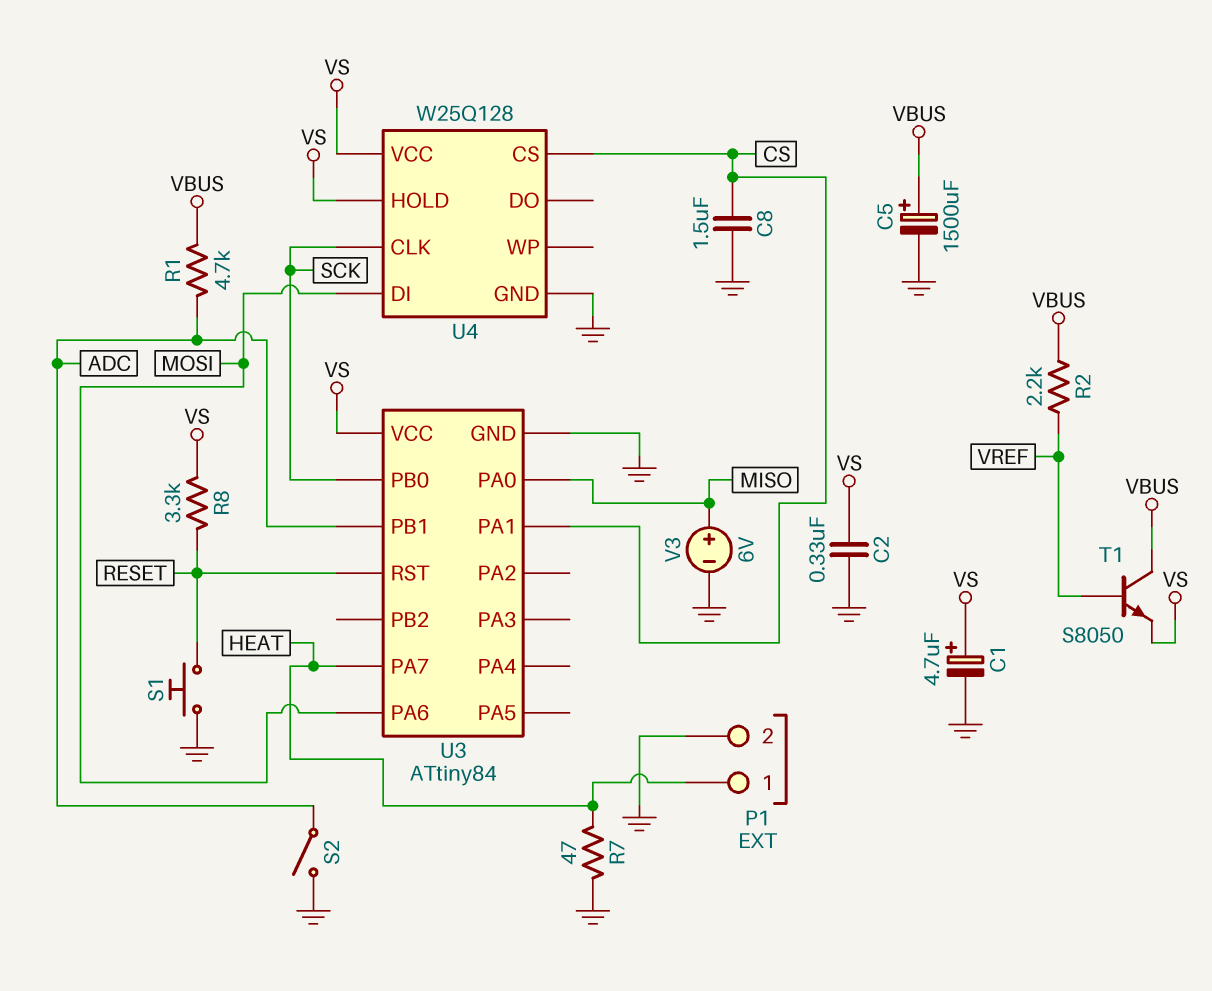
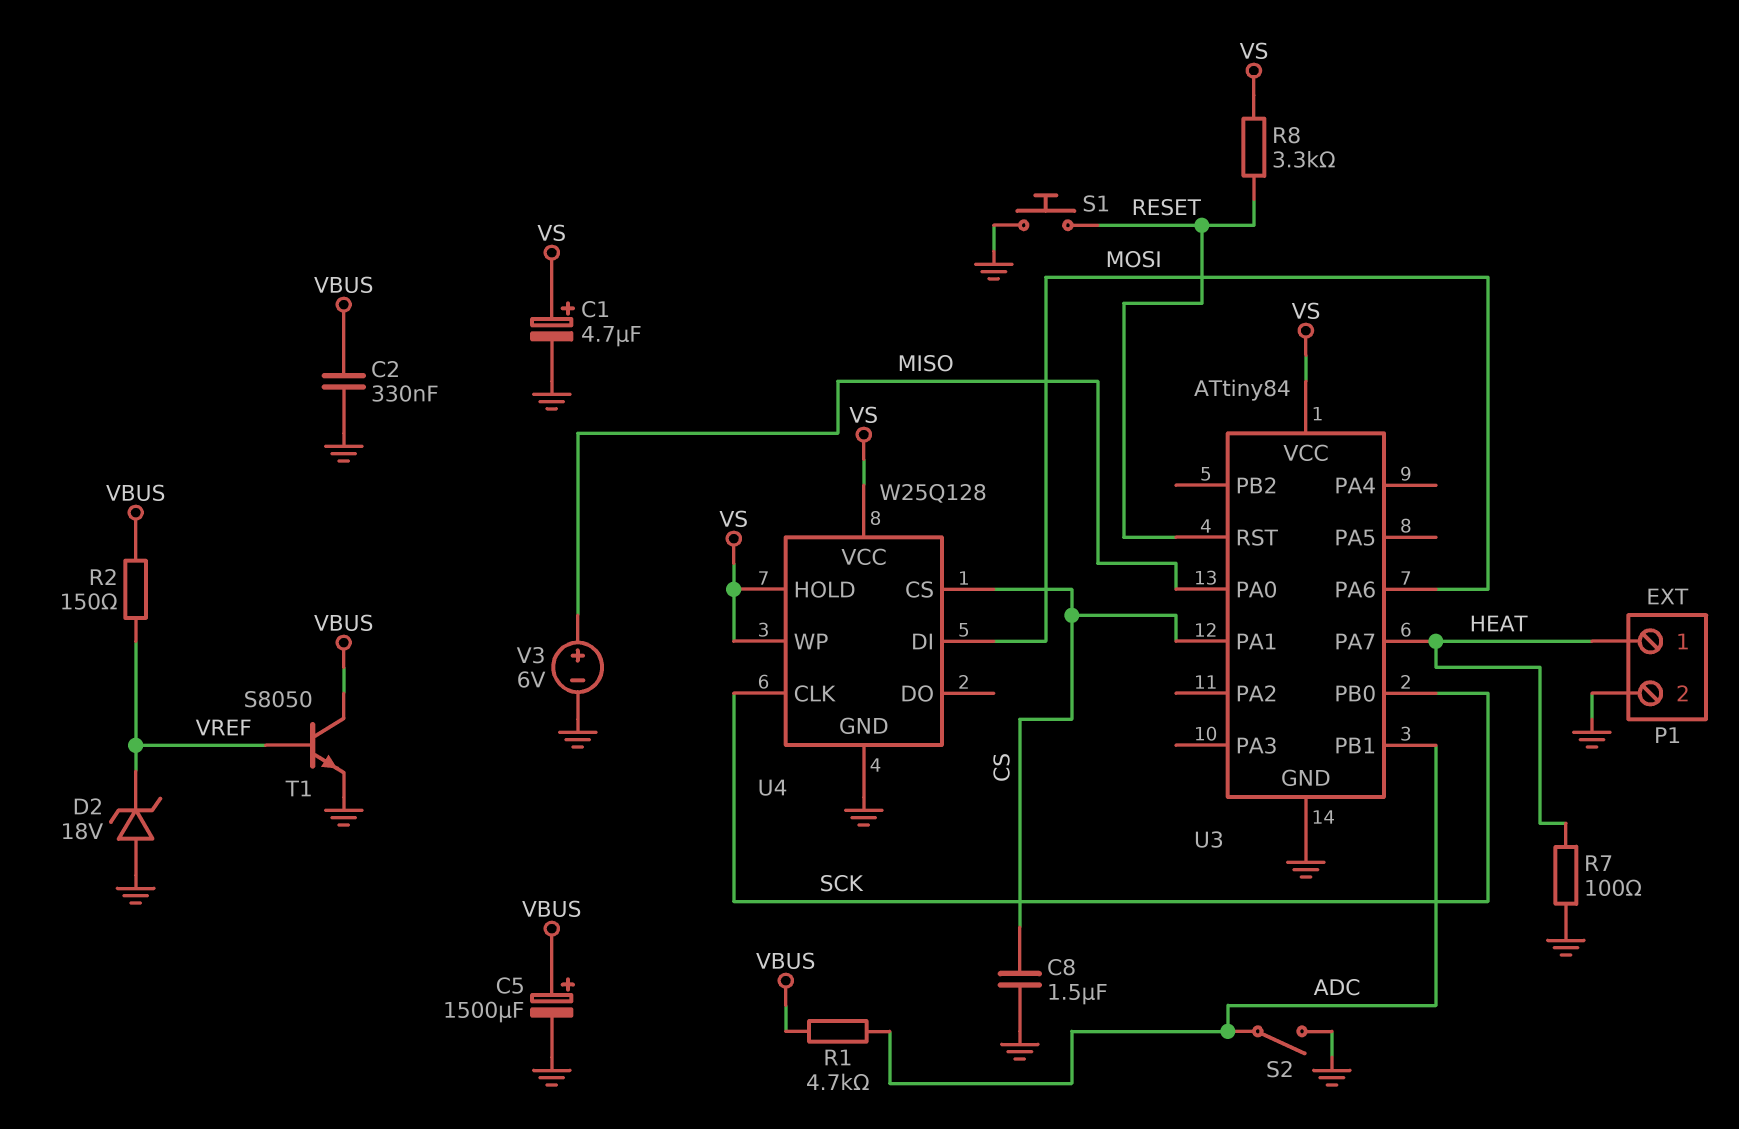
C2: 330nF (GND, VS) -> 330nF (GND, VBUS)
D2: none -> zener 18V (A GND, K VREF)
R2: 2.2k (VBUS, VREF) -> 150 (VBUS, VREF)
R7: 47 (GND, HEAT) -> 100 (GND, HEAT)
T1: NPN S8050 (B VREF, C VBUS, E VS) -> NPN S8050 (B VREF, C VBUS, E GND)
U4 pin WP: none -> VS

